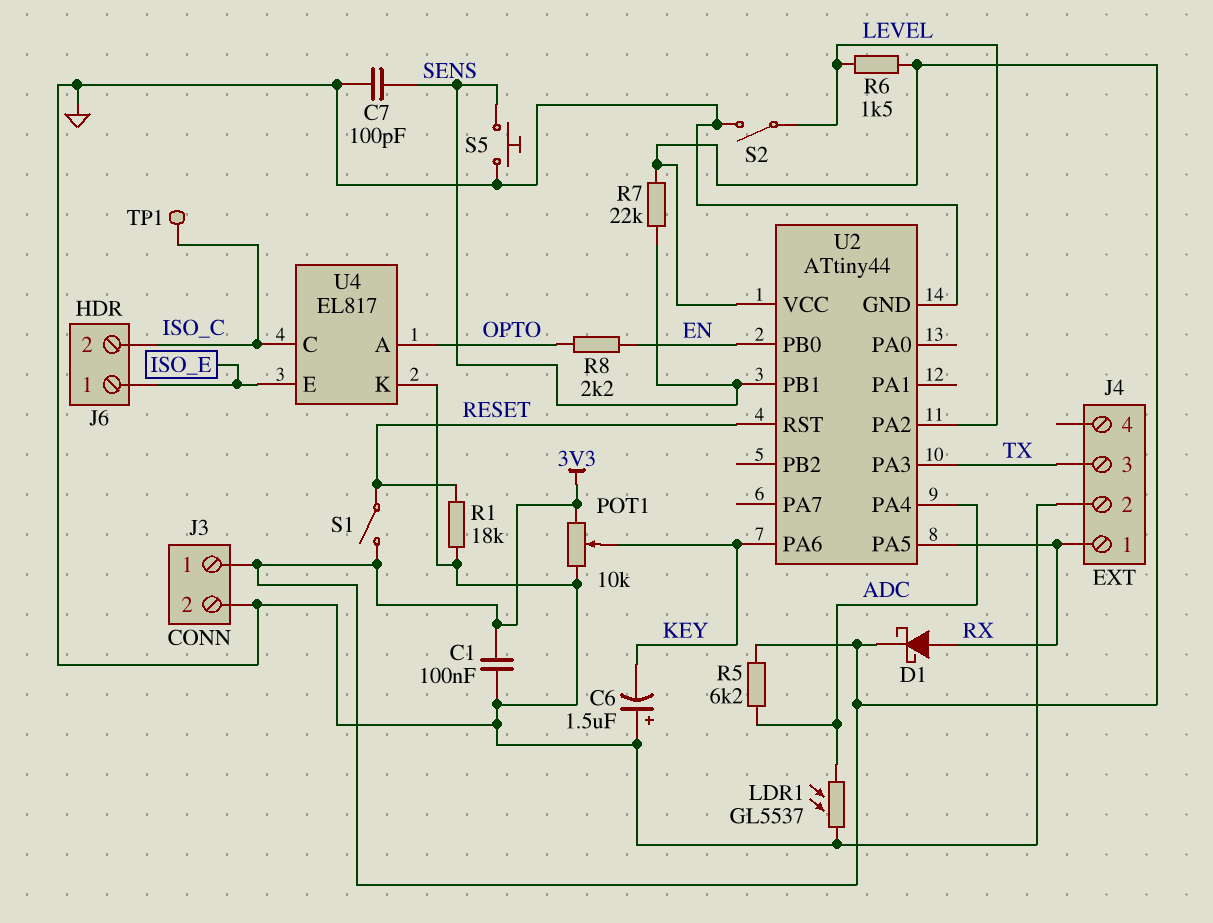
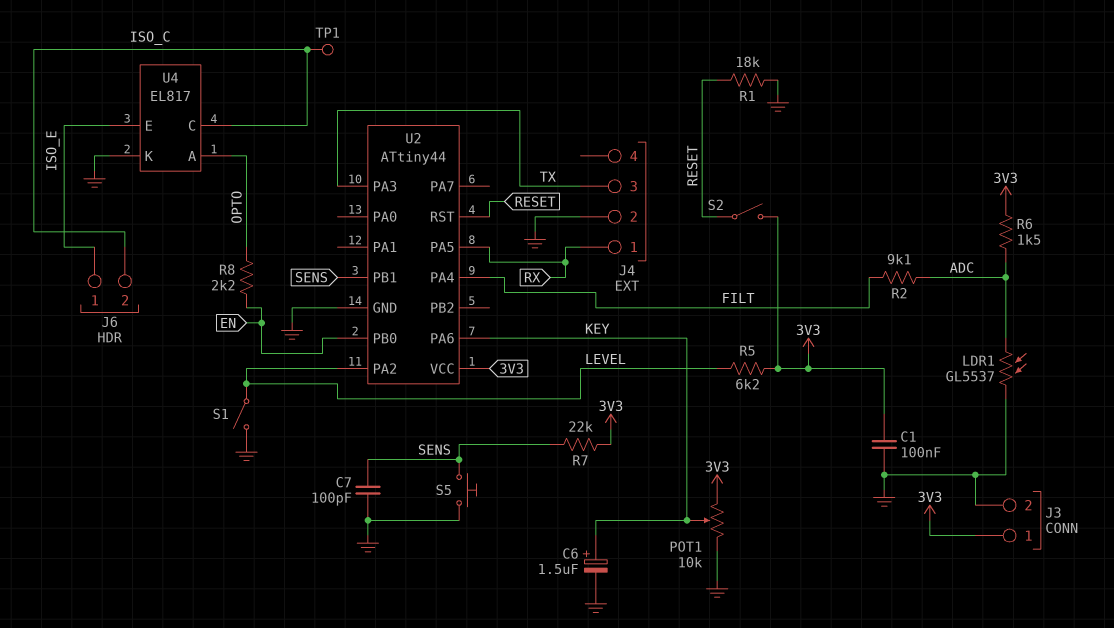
C6: 1.5uF (plus GND, minus KEY) -> 1.5uF (plus KEY, minus GND)
D1: schottky (A RX, K 3V3) -> none
R2: none -> 9.1k (ADC, FILT)
R5: 6.2k (3V3, ADC) -> 6.2k (3V3, LEVEL)
R6: 1.5k (3V3, LEVEL) -> 1.5k (3V3, ADC)
S1: switch (3V3, RESET) -> switch (GND, LEVEL)
S2: switch (GND, LEVEL) -> switch (3V3, RESET)
U2 pin PA4: ADC -> FILT

